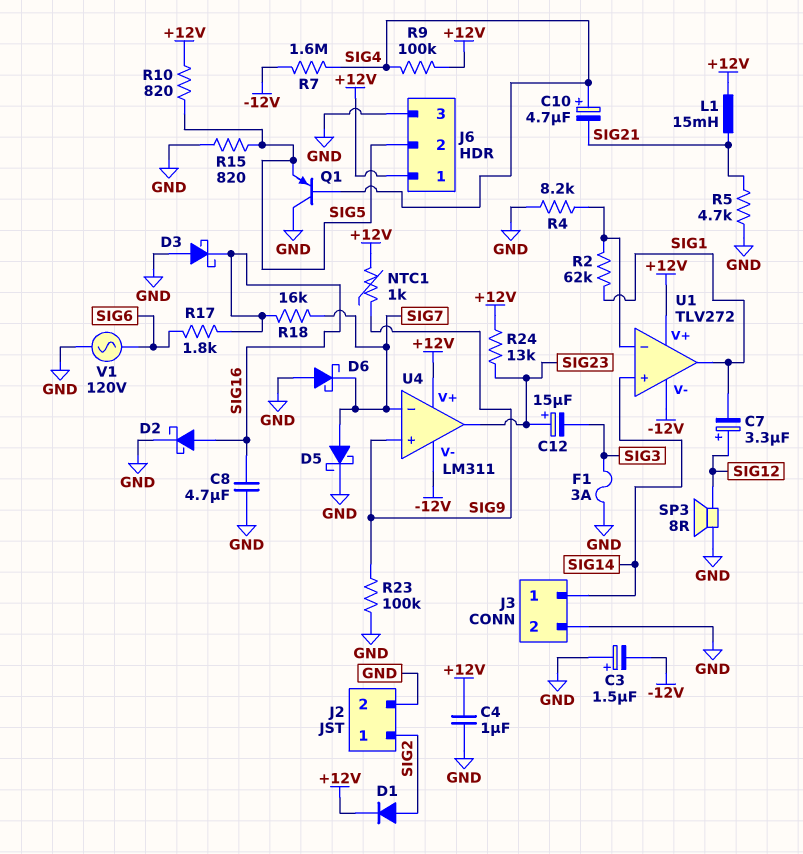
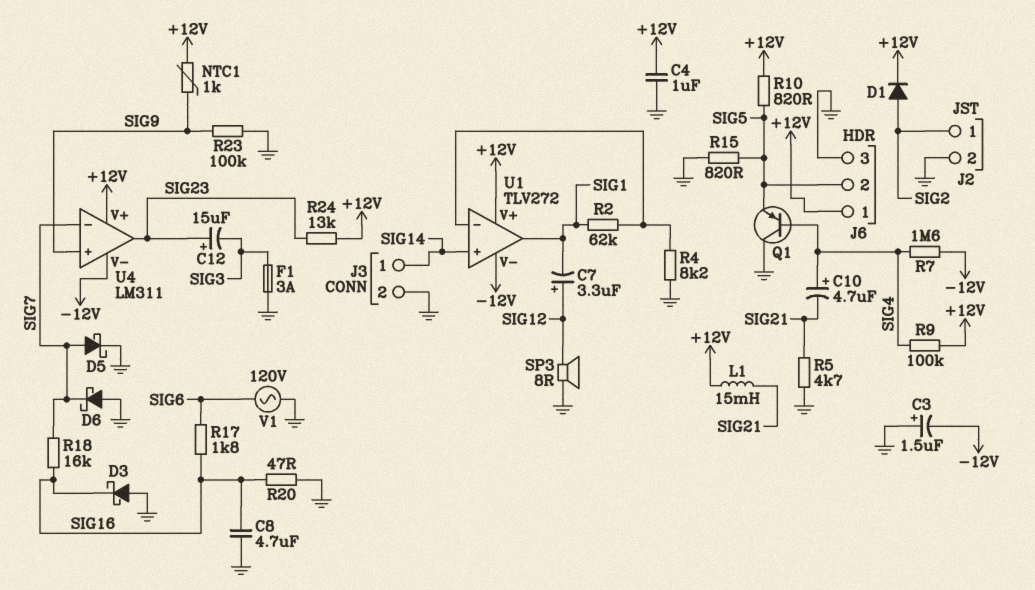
D2: schottky (A SIG16, K GND) -> none
R20: none -> 47 (GND, SIG16)

